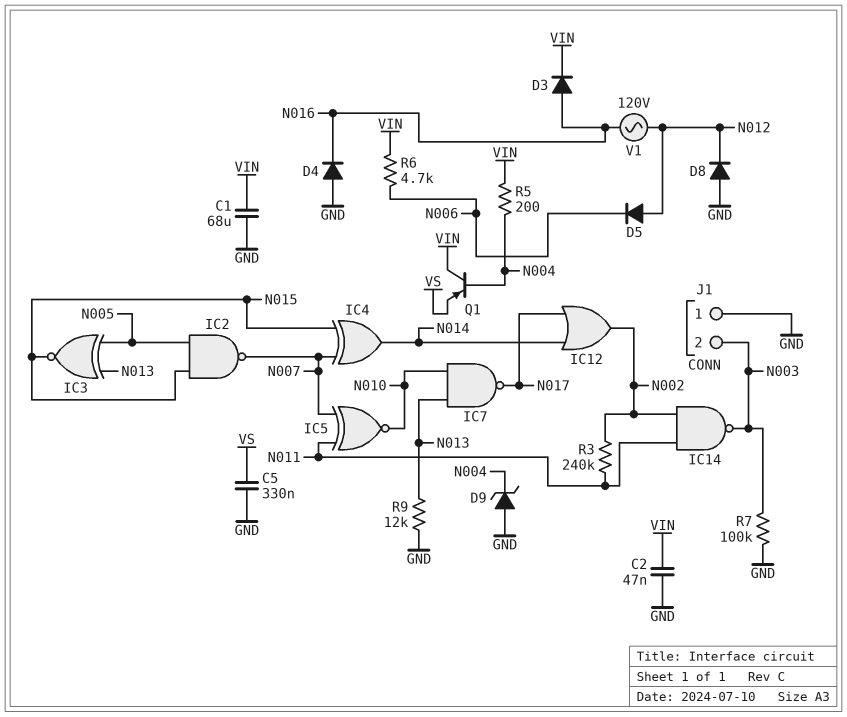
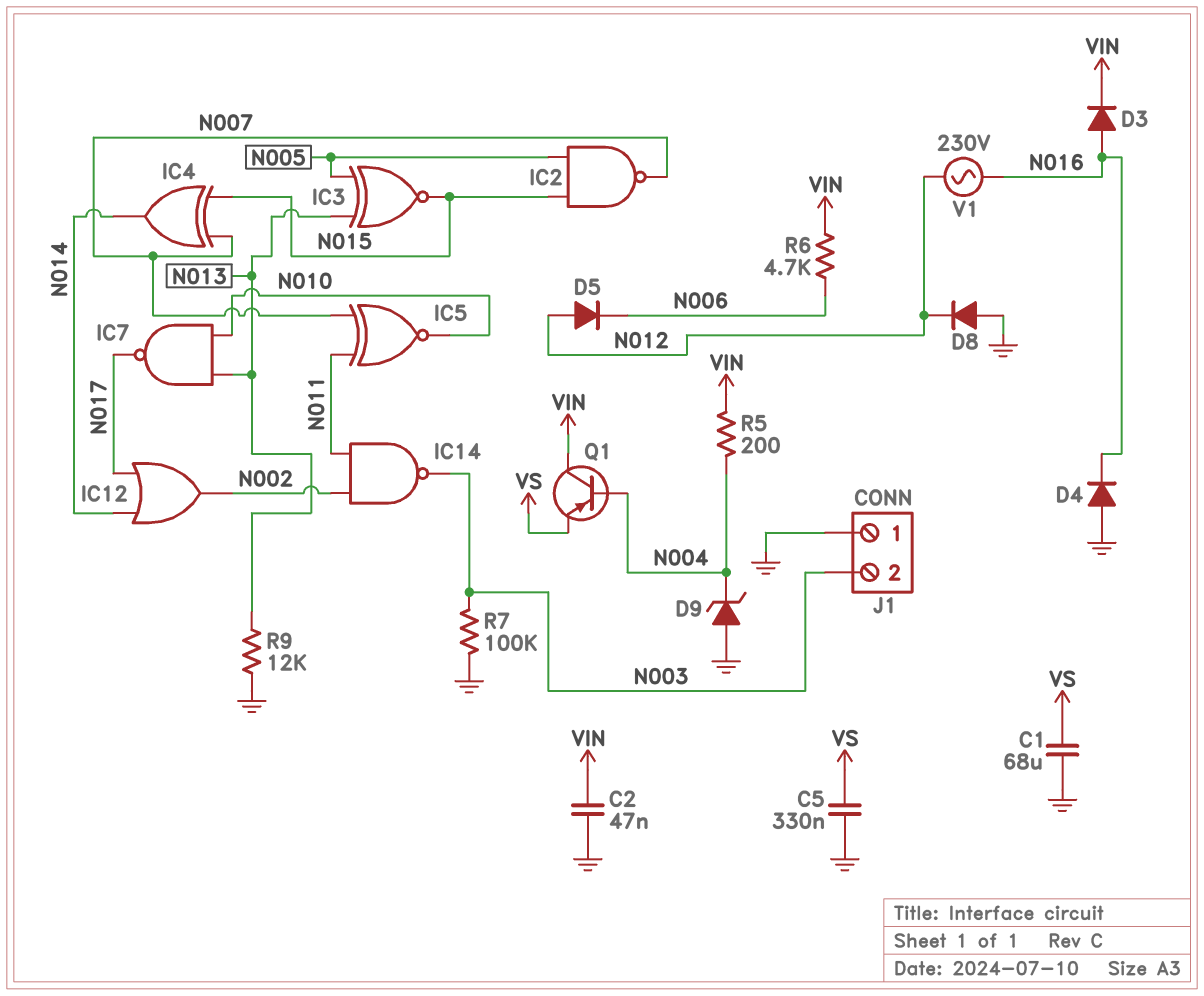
C1: 68uF (GND, VIN) -> 68uF (GND, VS)
R3: 240k (N002, N011) -> none
V1: AC 120V (N012, N016) -> AC 230V (N012, N016)

